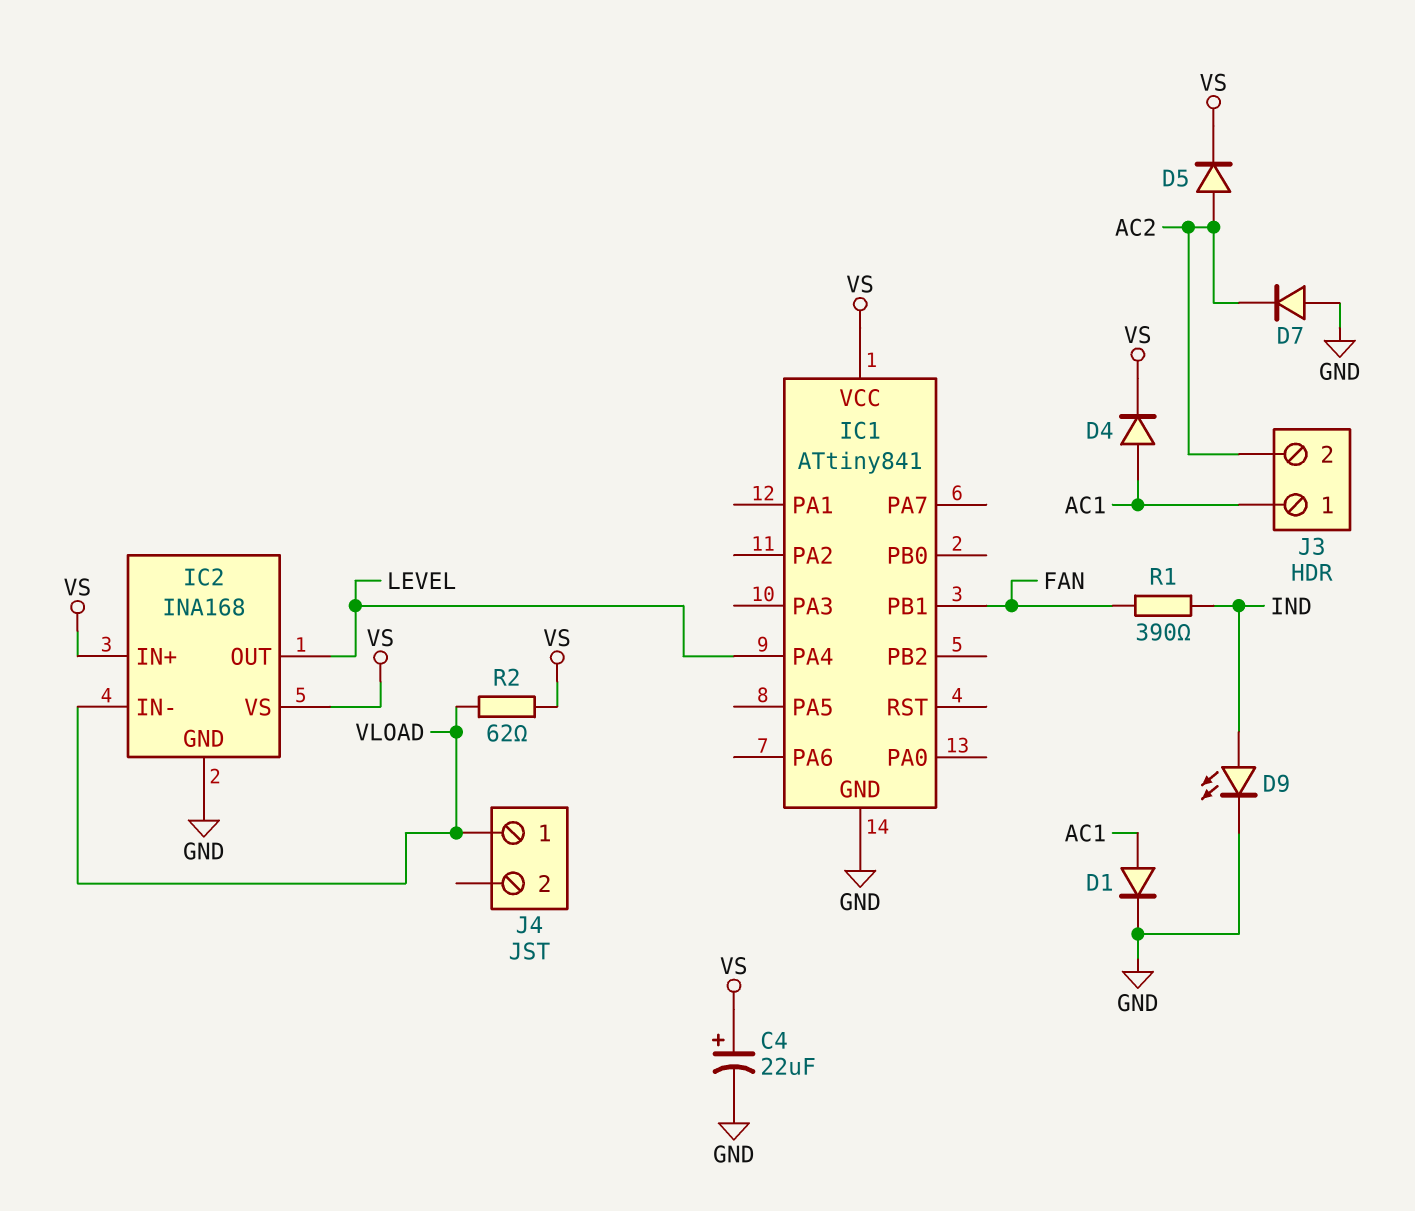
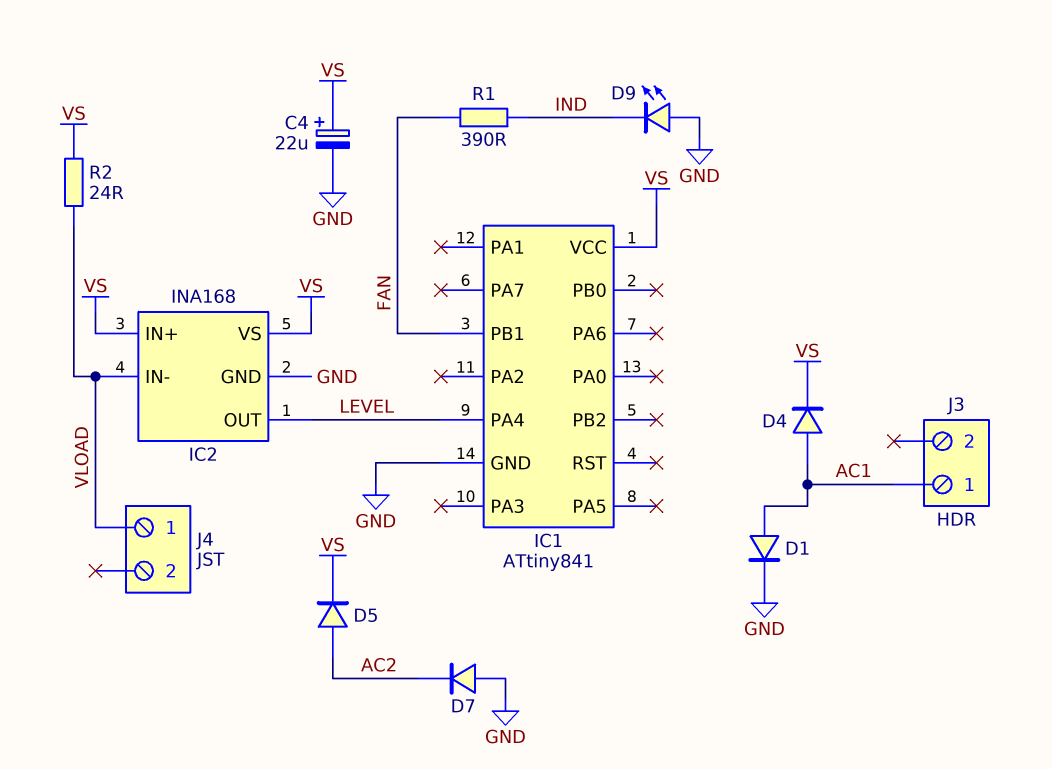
D9: LED (A IND, K GND) -> LED (A GND, K IND)
J3 pin 2: AC2 -> none
R2: 62 (VLOAD, VS) -> 24 (VLOAD, VS)

